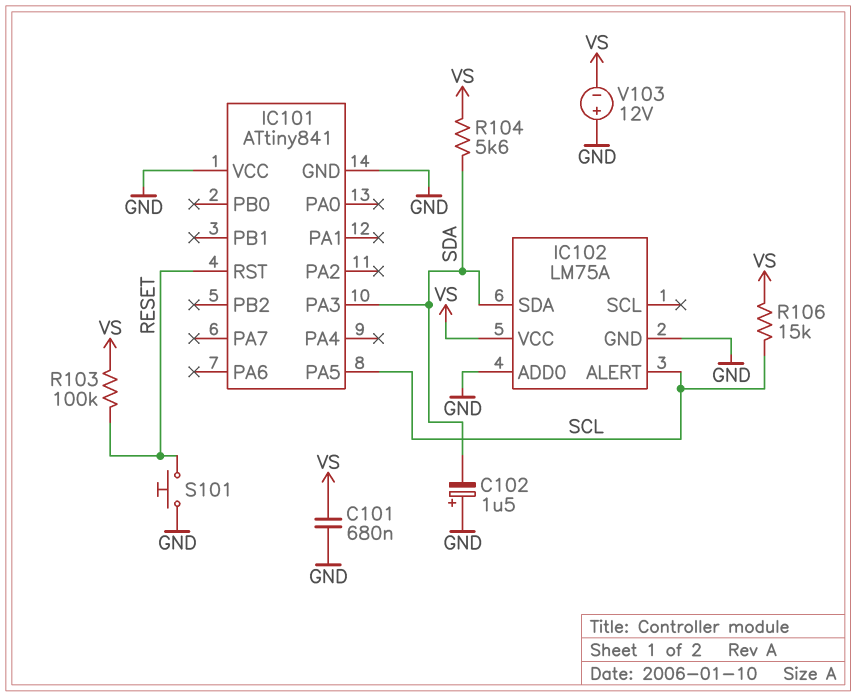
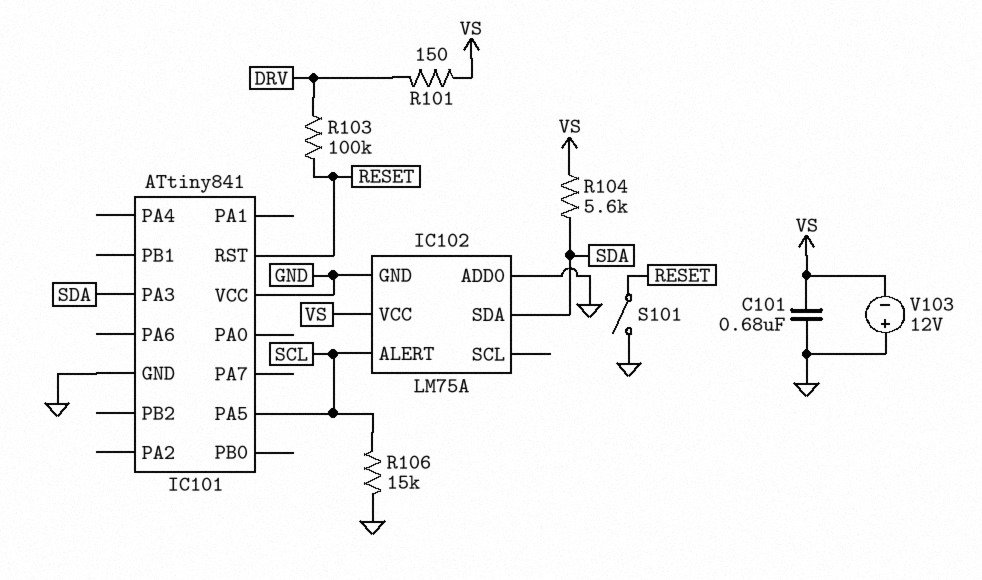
C102: 1.5uF (plus GND, minus SDA) -> none
R101: none -> 150 (DRV, VS)
R103: 100k (RESET, VS) -> 100k (DRV, RESET)
R106: 15k (SCL, VS) -> 15k (GND, SCL)
S101: button (GND, RESET) -> switch (GND, RESET)

